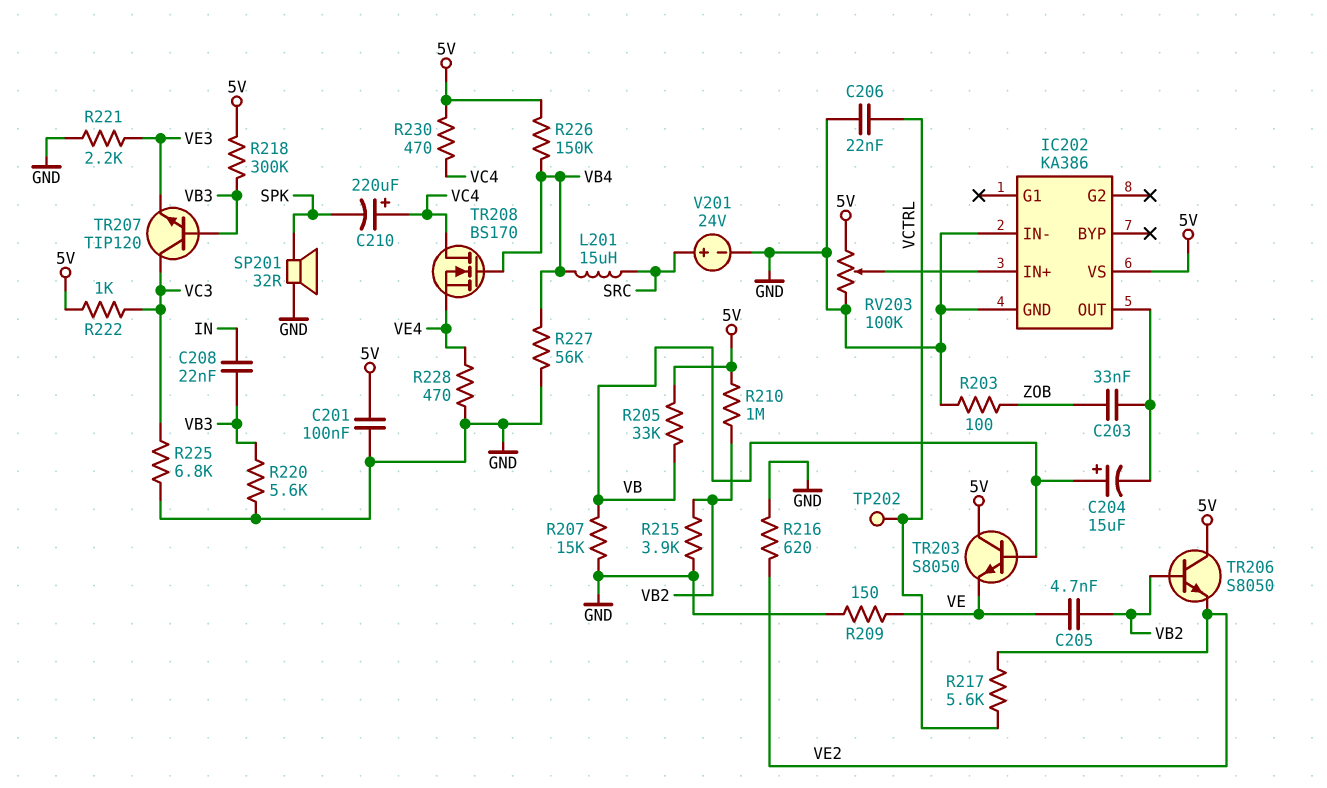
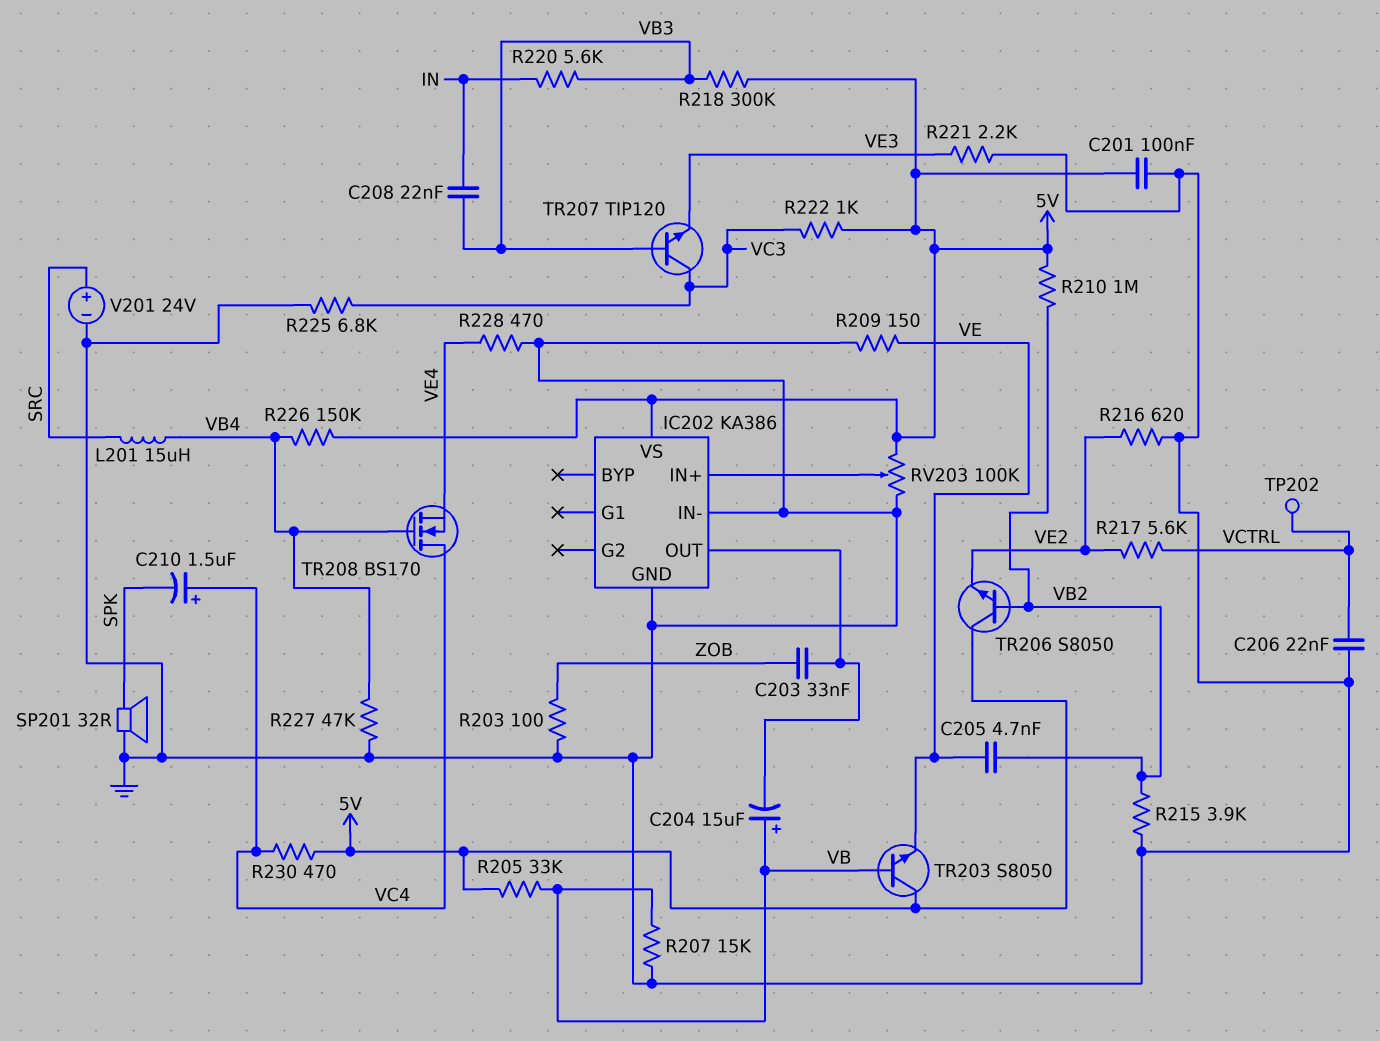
C210: 220uF (plus VC4, minus SPK) -> 1.5uF (plus VC4, minus SPK)
R220: 5.6k (GND, VB3) -> 5.6k (IN, VB3)
R227: 56k (GND, VB4) -> 47k (GND, VB4)

